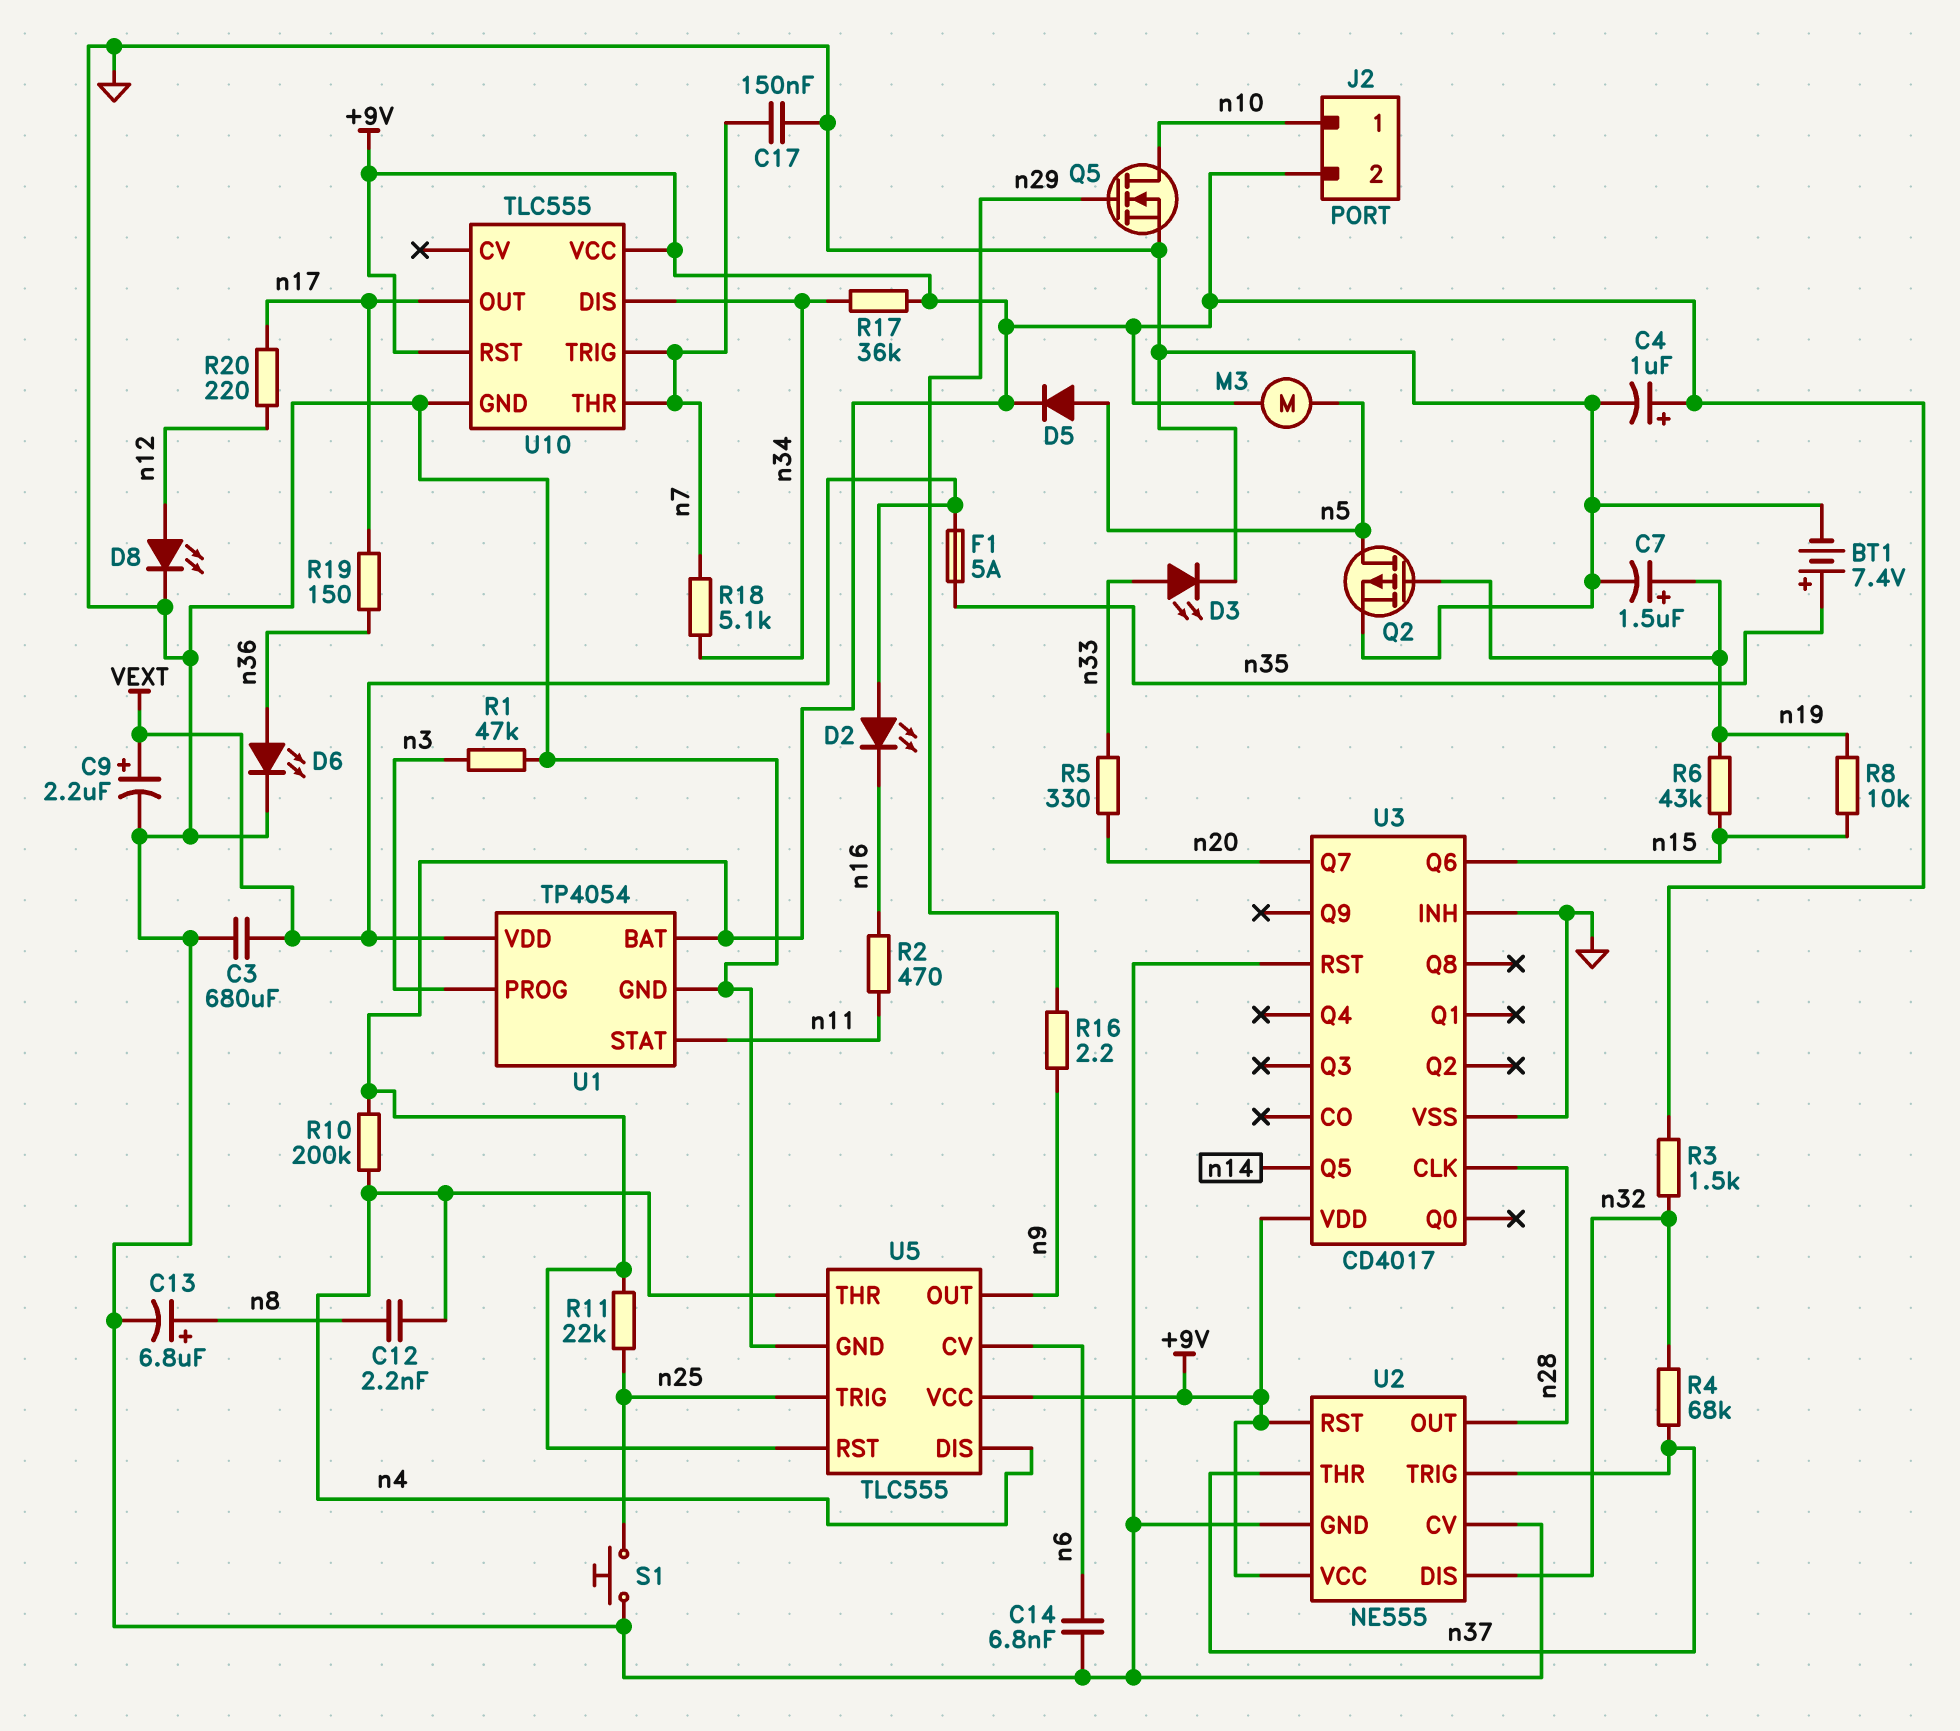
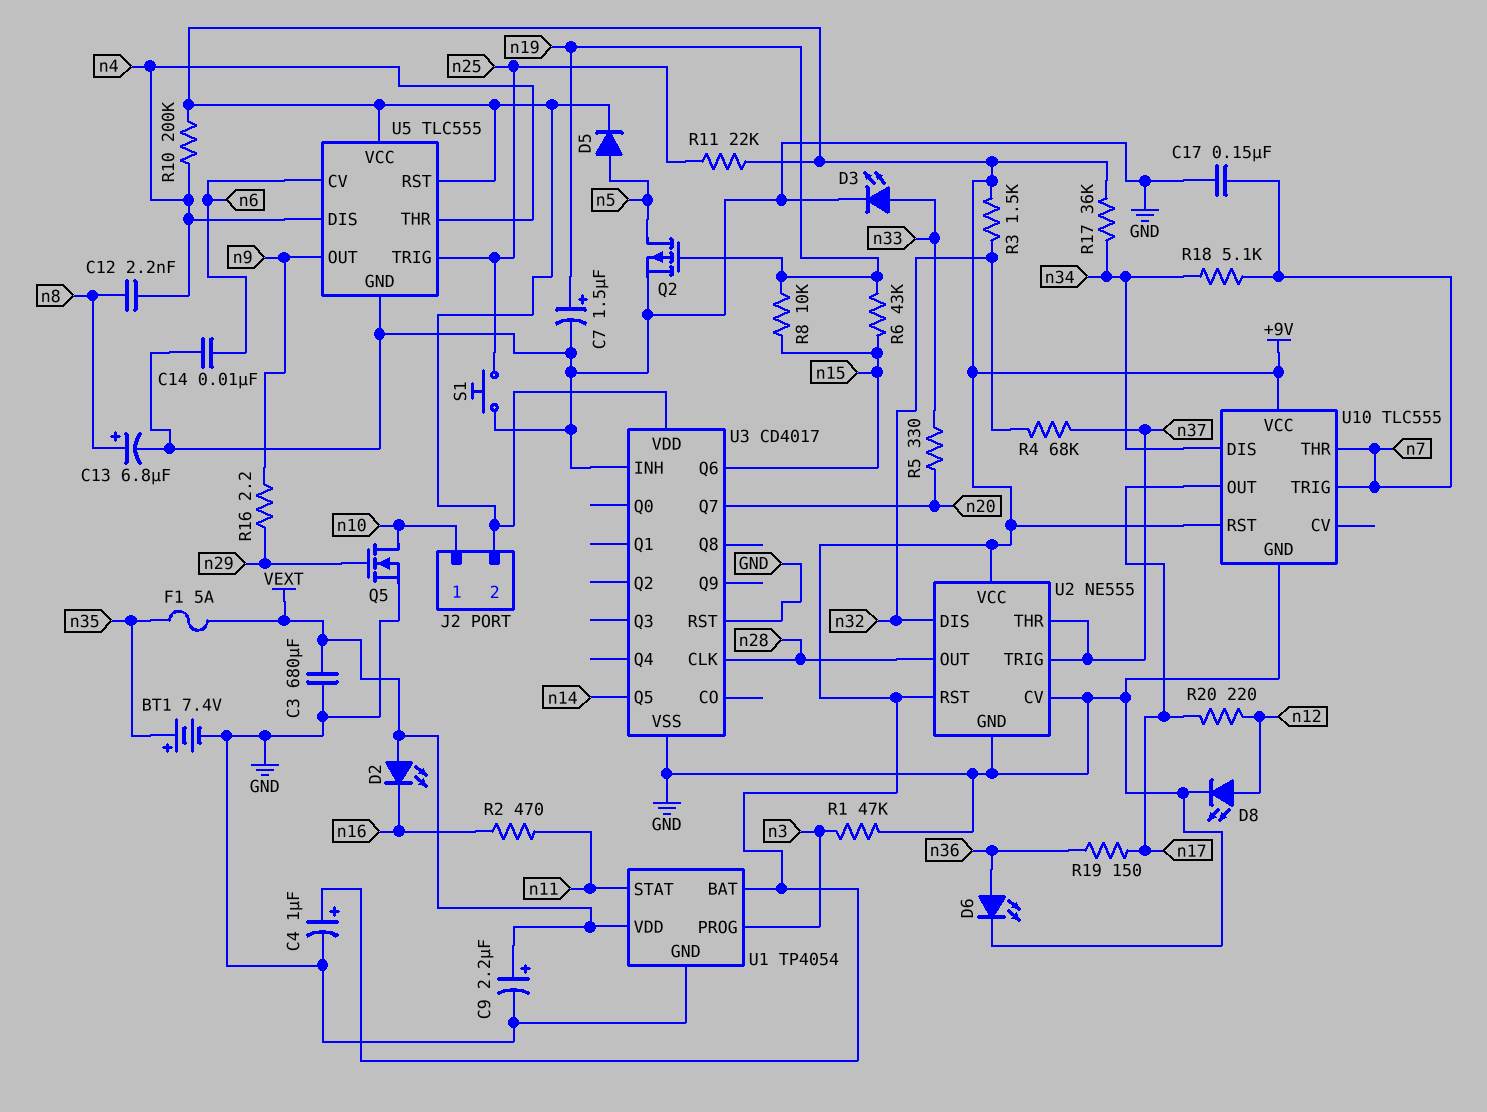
C14: 6.8nF (GND, n6) -> 10nF (GND, n6)
M3: motor (+9V, n5) -> none

